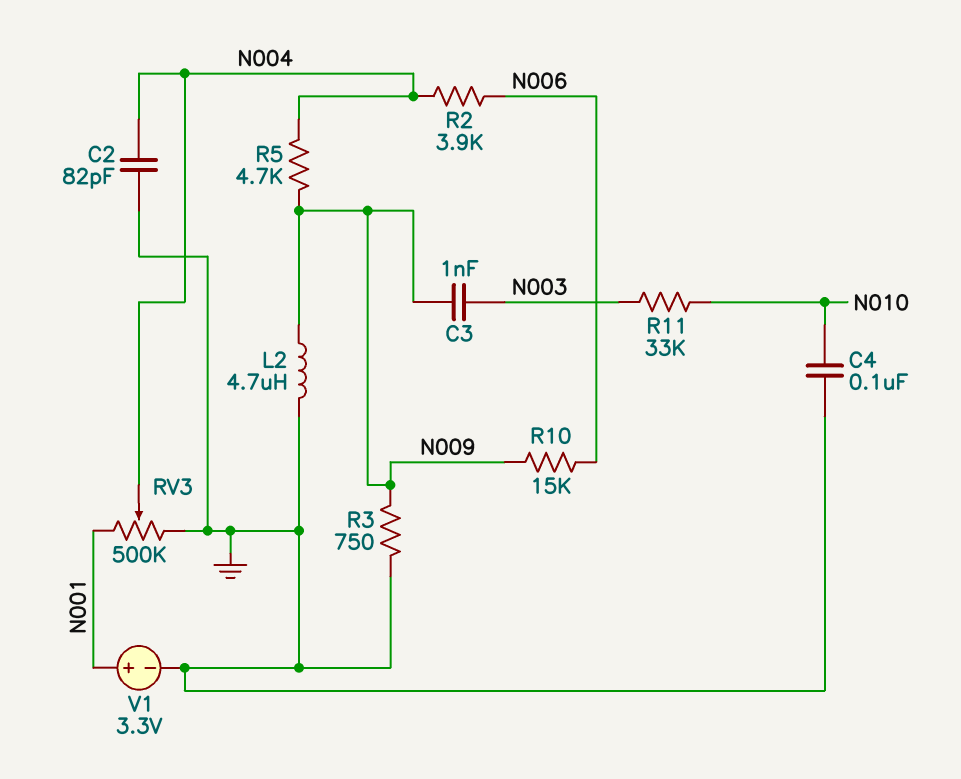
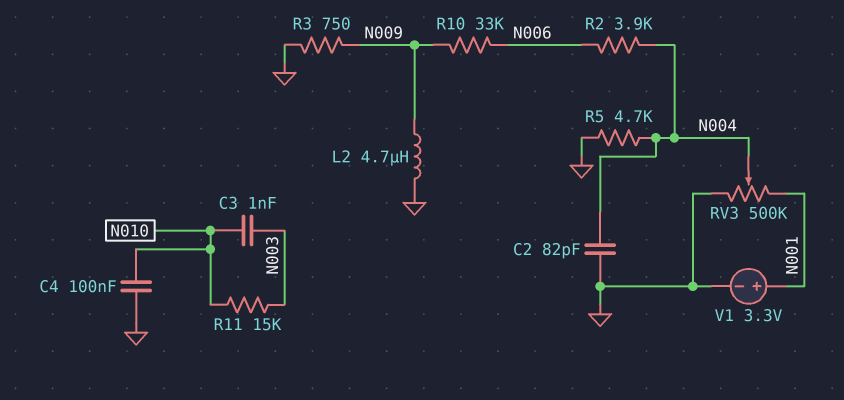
C3: 1nF (N003, N009) -> 1nF (N003, N010)
R5: 4.7k (N004, N009) -> 4.7k (GND, N004)
R10: 15k (N006, N009) -> 33k (N006, N009)
R11: 33k (N003, N010) -> 15k (N003, N010)

